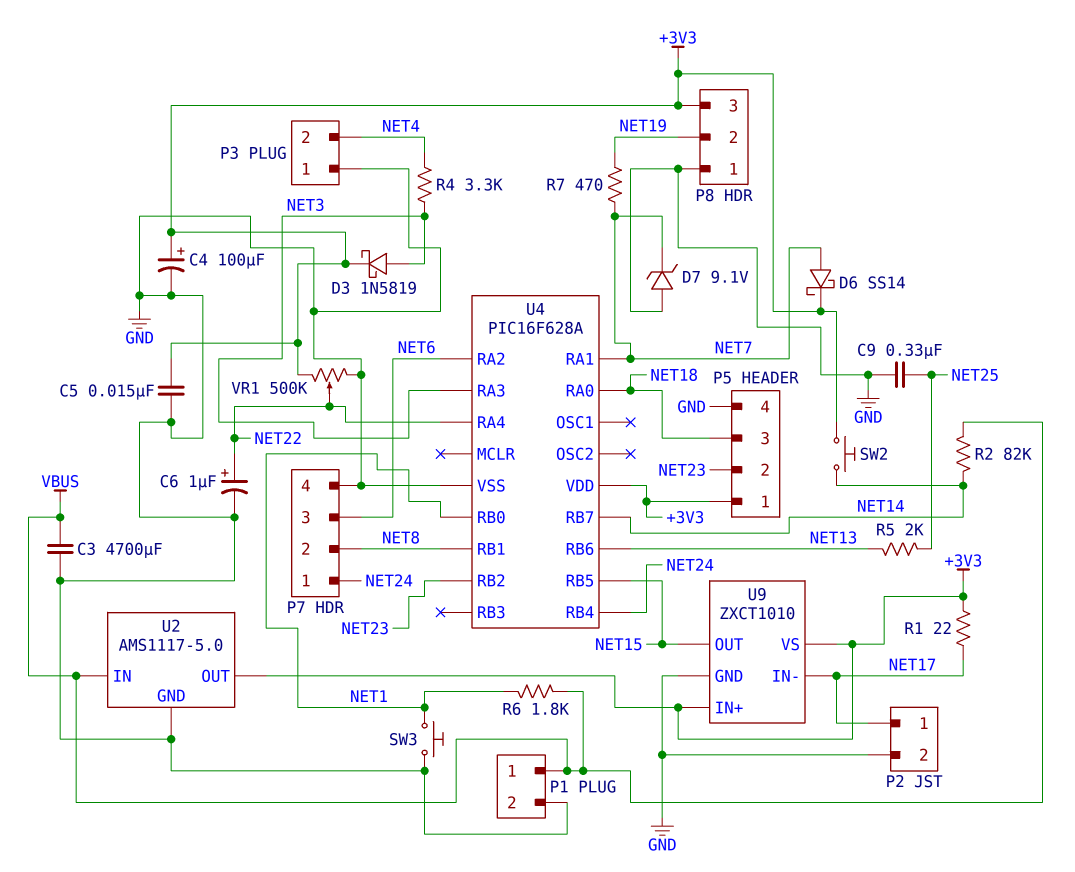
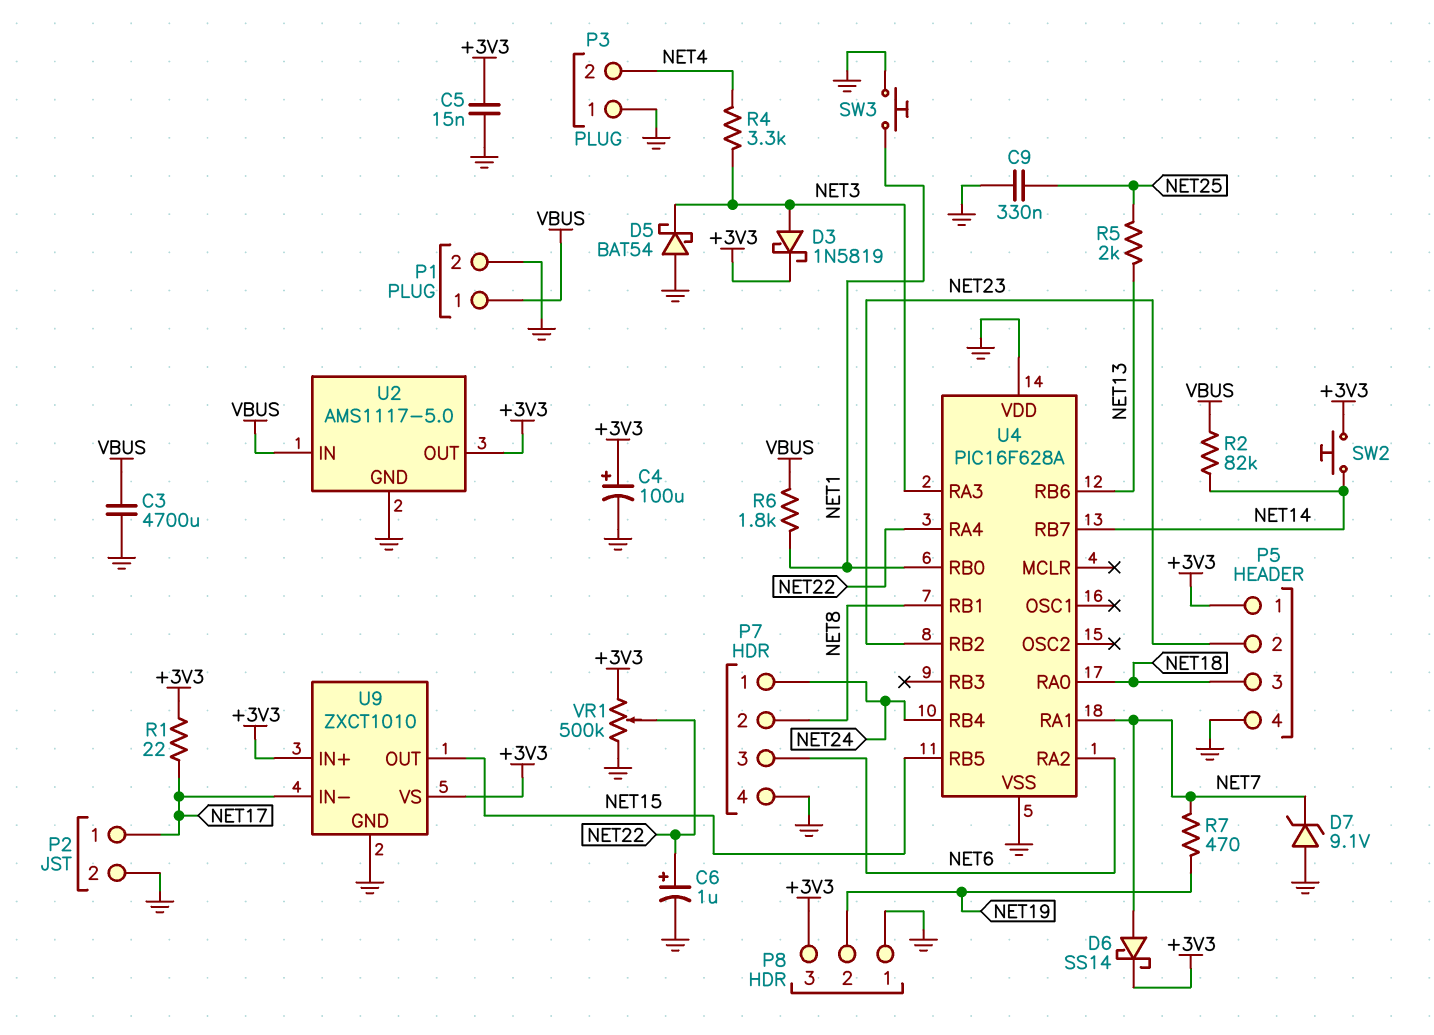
D5: none -> schottky BAT54 (A GND, K NET3)
U4 pin VDD: +3V3 -> GND

